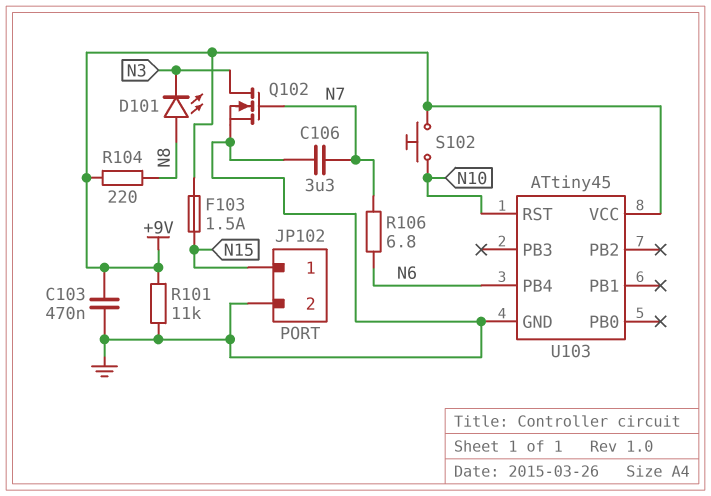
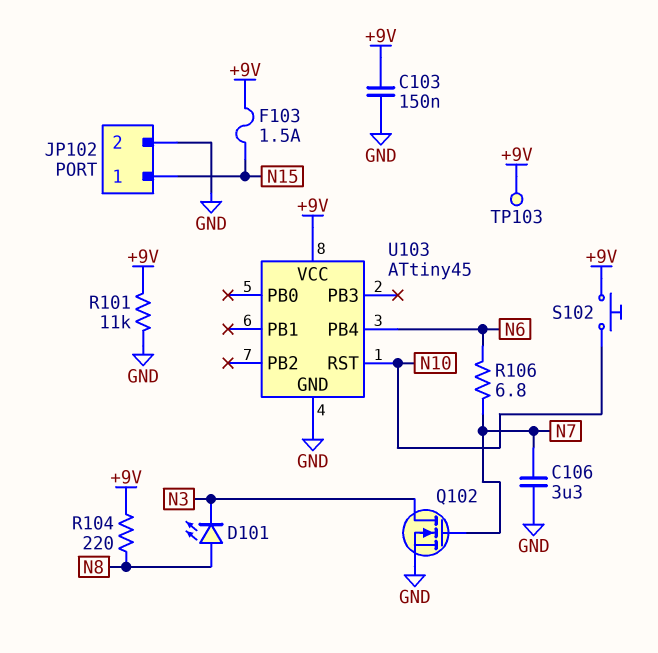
C103: 470nF (+9V, GND) -> 150nF (+9V, GND)
TP103: none -> test point (+9V)

